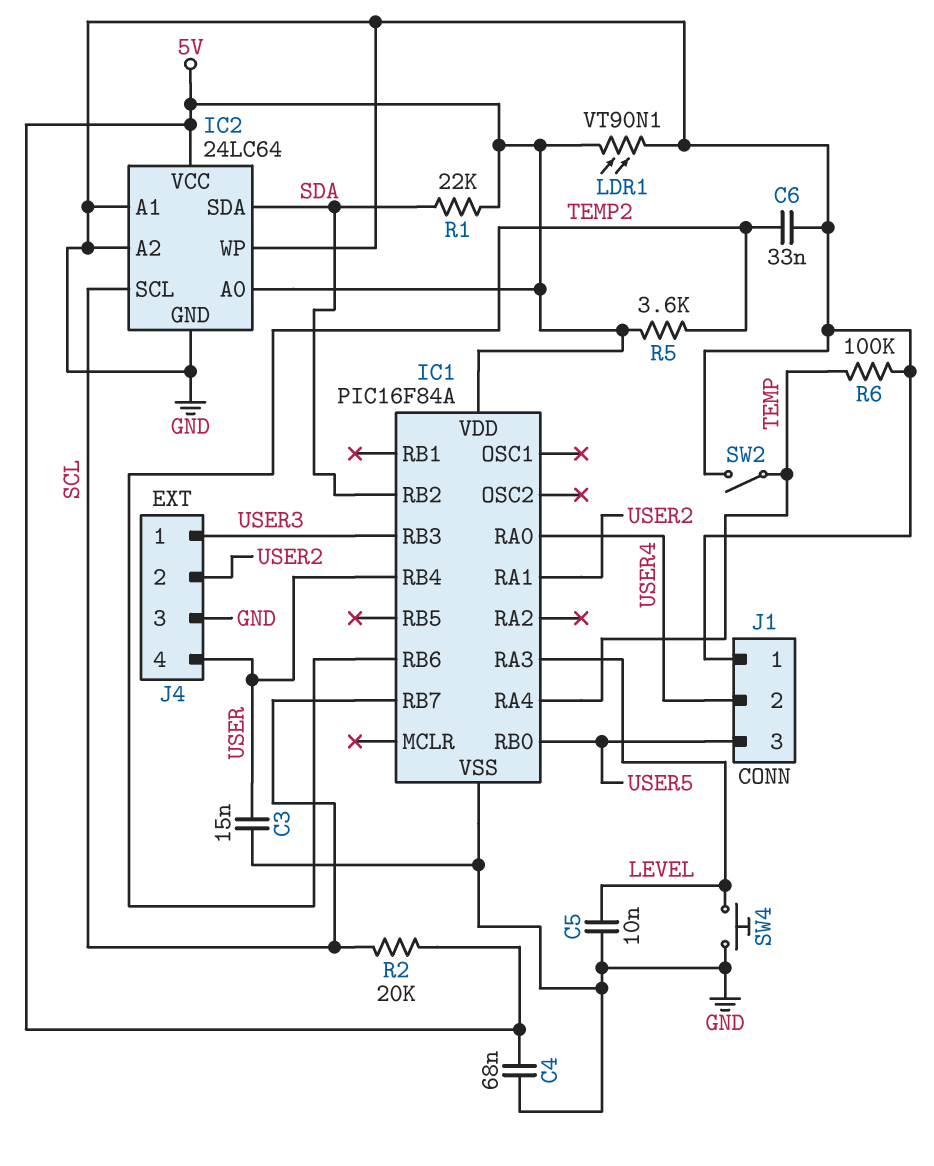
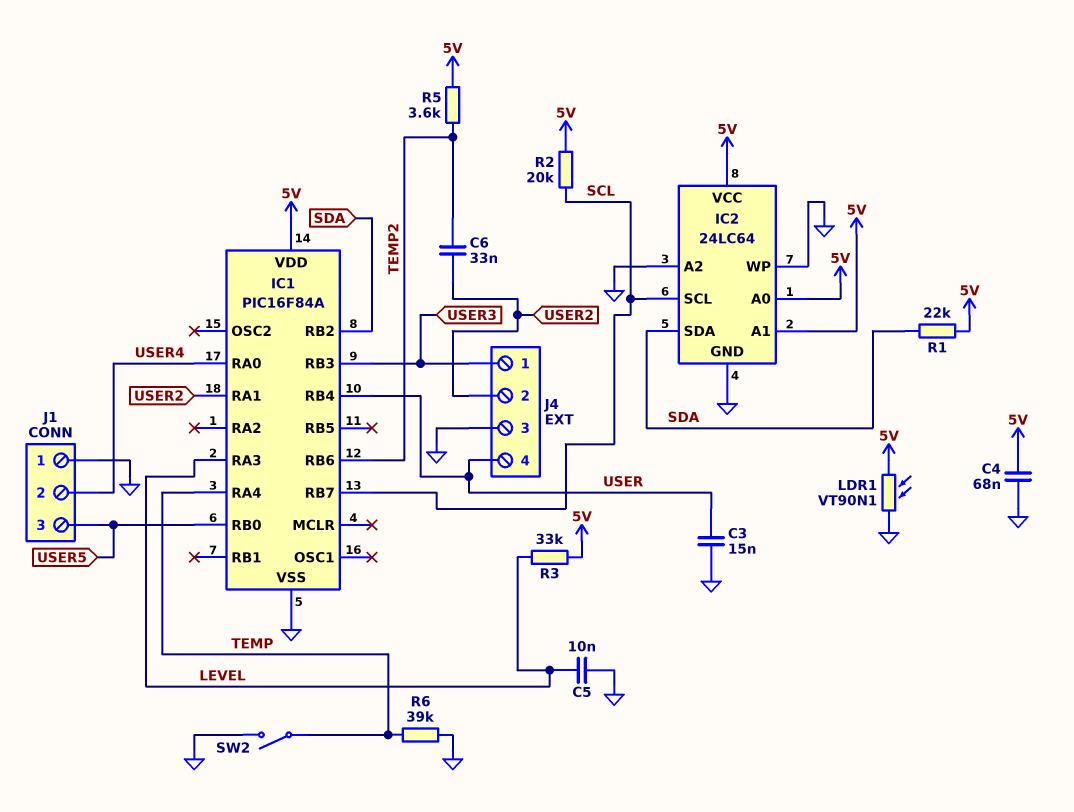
C6: 33nF (GND, TEMP2) -> 33nF (TEMP2, USER2)
IC2 pin A1: GND -> 5V
R3: none -> 33k (5V, LEVEL)
R6: 100k (GND, TEMP) -> 39k (GND, TEMP)
SW4: button (GND, LEVEL) -> none

